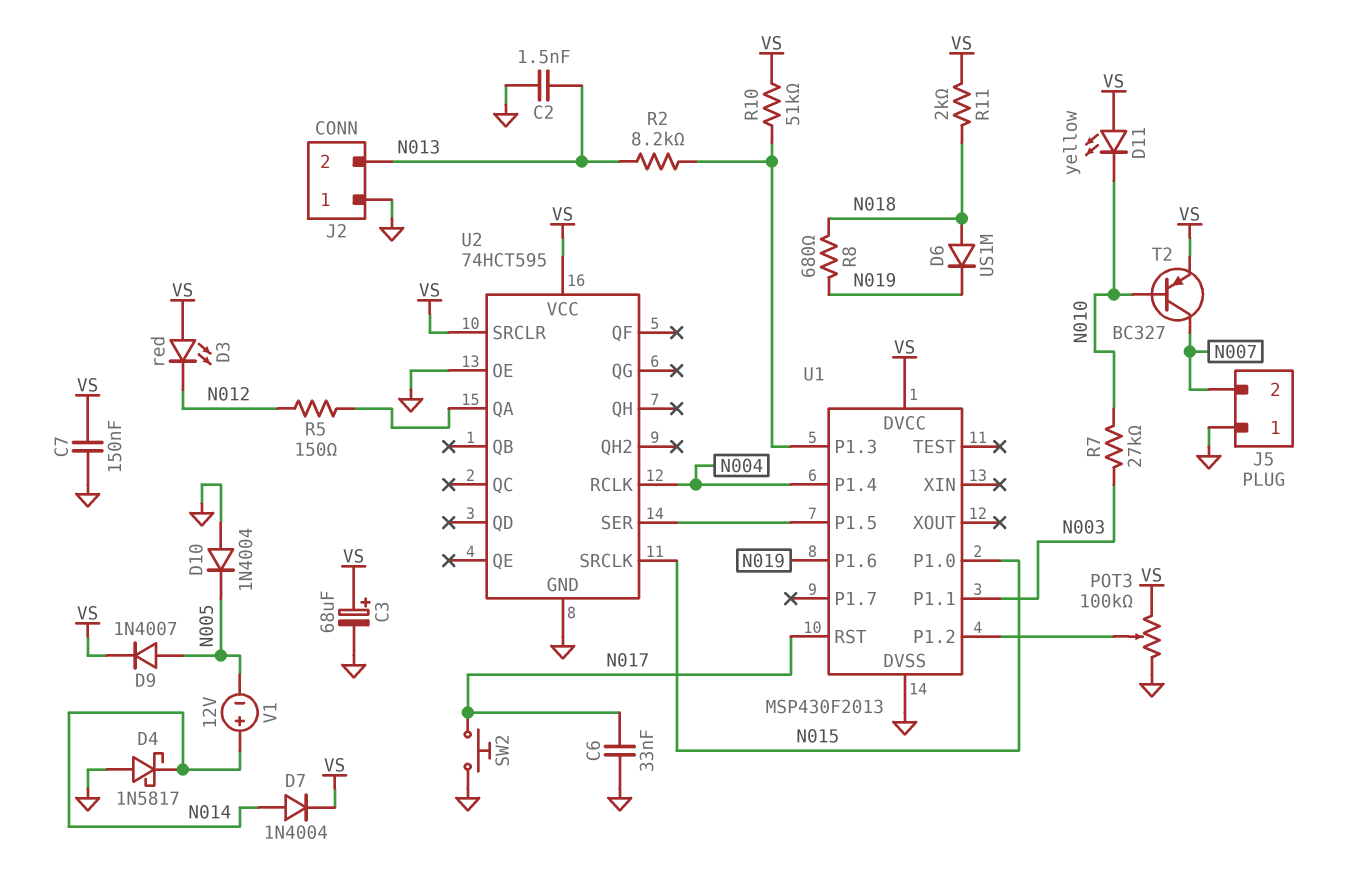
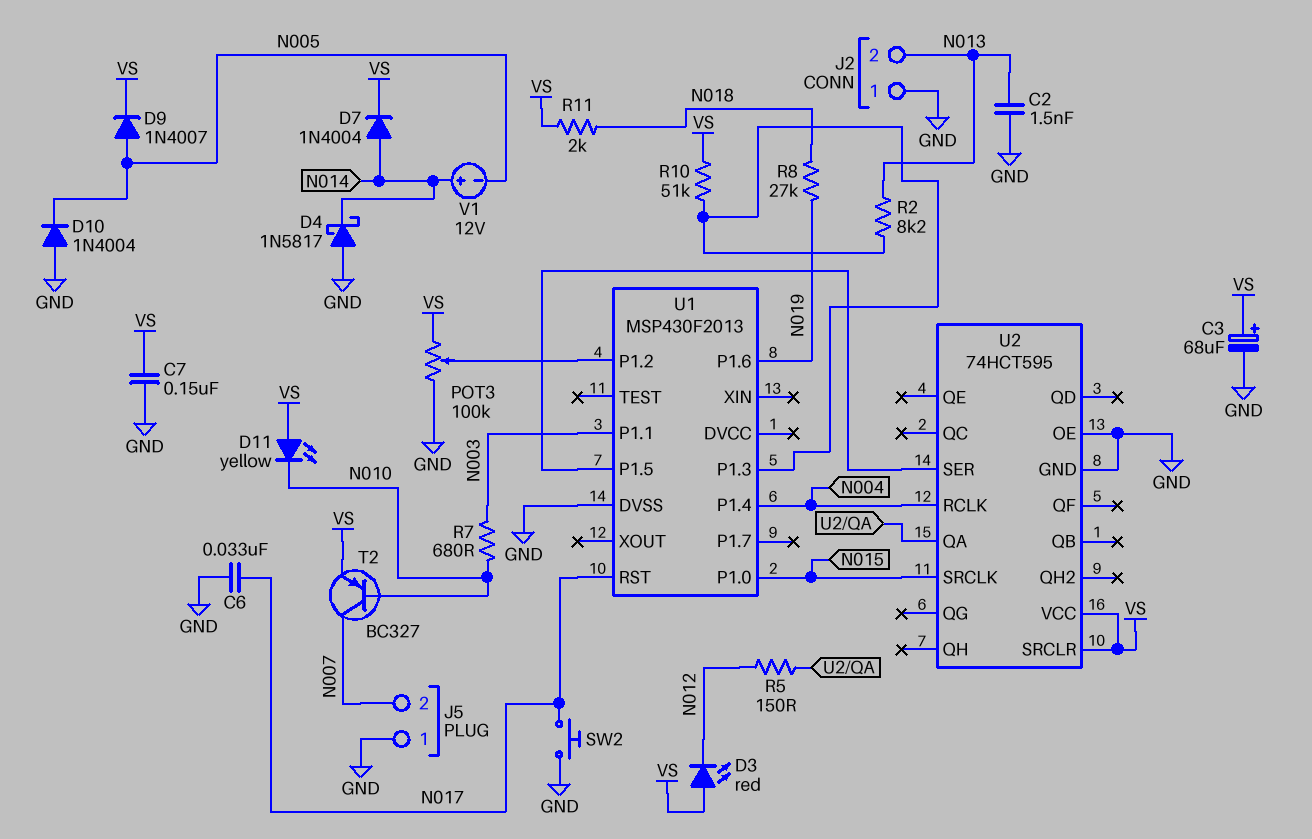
D6: diode US1M (A N018, K N019) -> none
R7: 27k (N003, N010) -> 680 (N003, N010)
R8: 680 (N018, N019) -> 27k (N018, N019)
U1 pin DVCC: VS -> none

